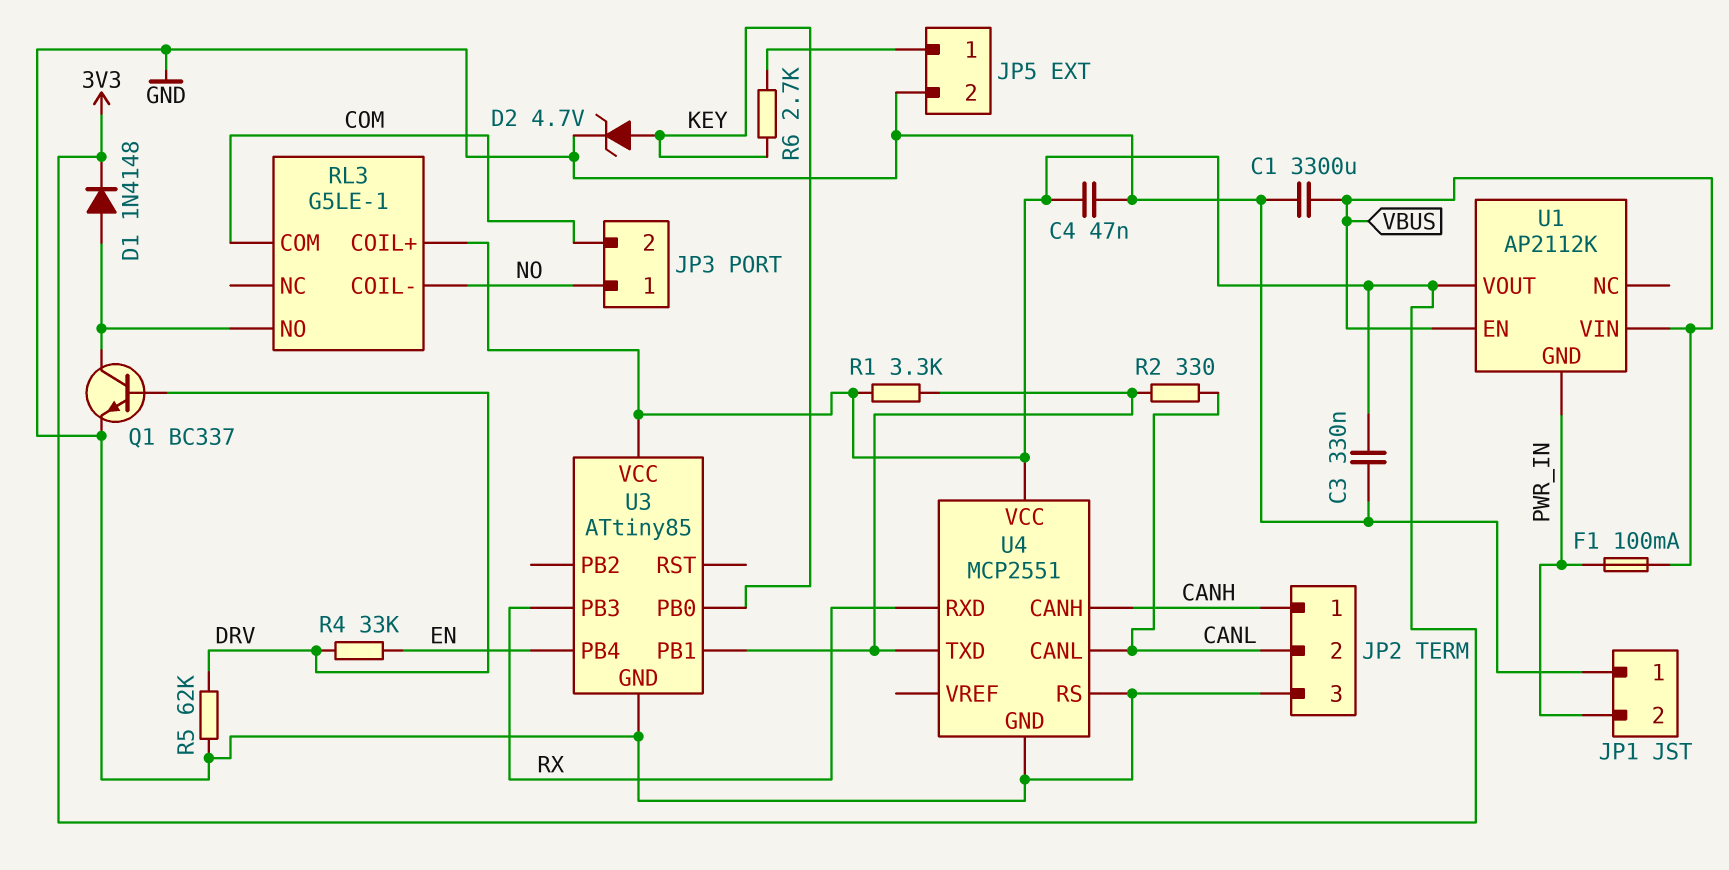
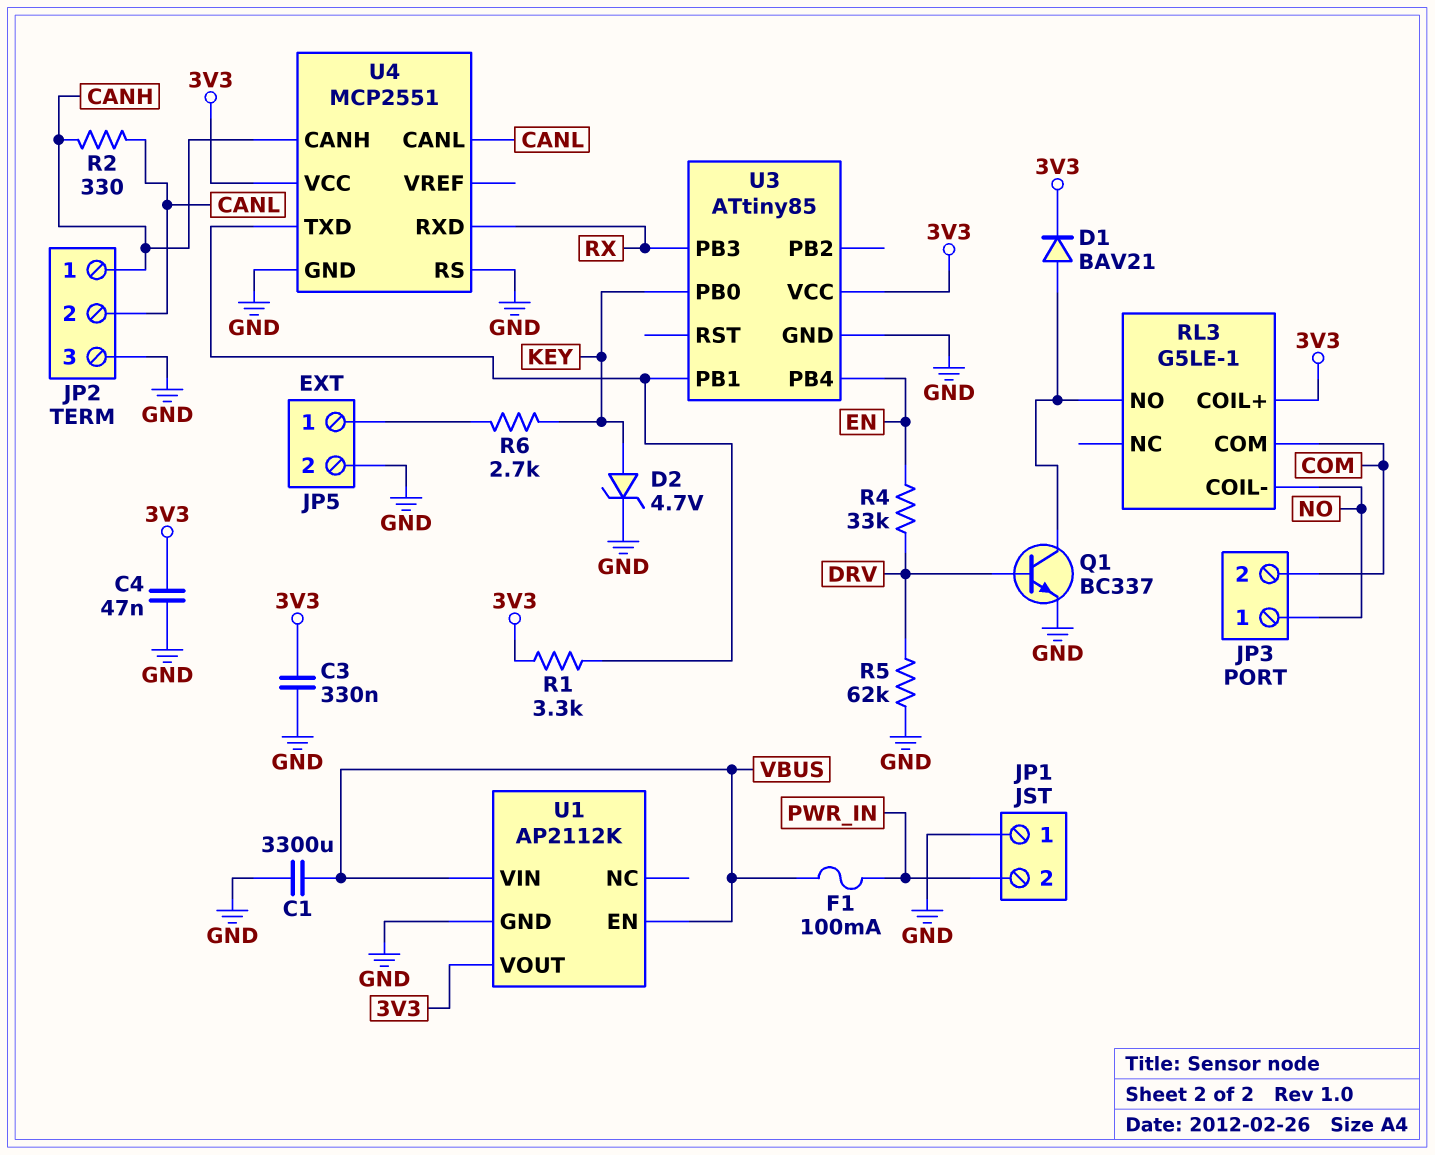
D1: diode 1N4148 (A RL3/NO, K 3V3) -> diode BAV21 (A RL3/NO, K 3V3)
R2: 330 (CANL, U3/PB1) -> 330 (CANH, CANL)
U1 pin GND: PWR_IN -> GND

